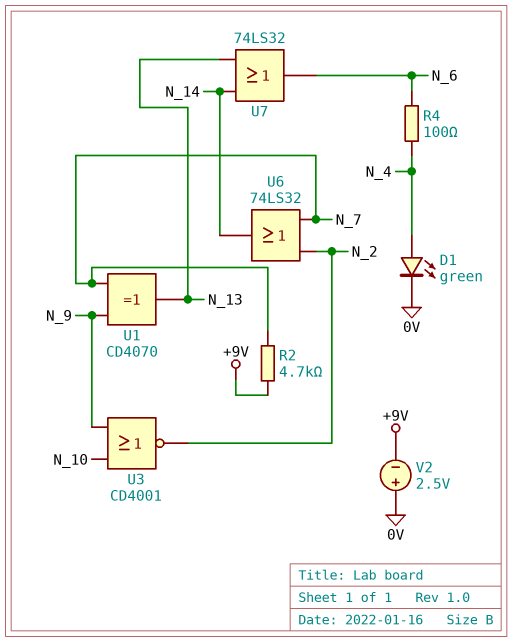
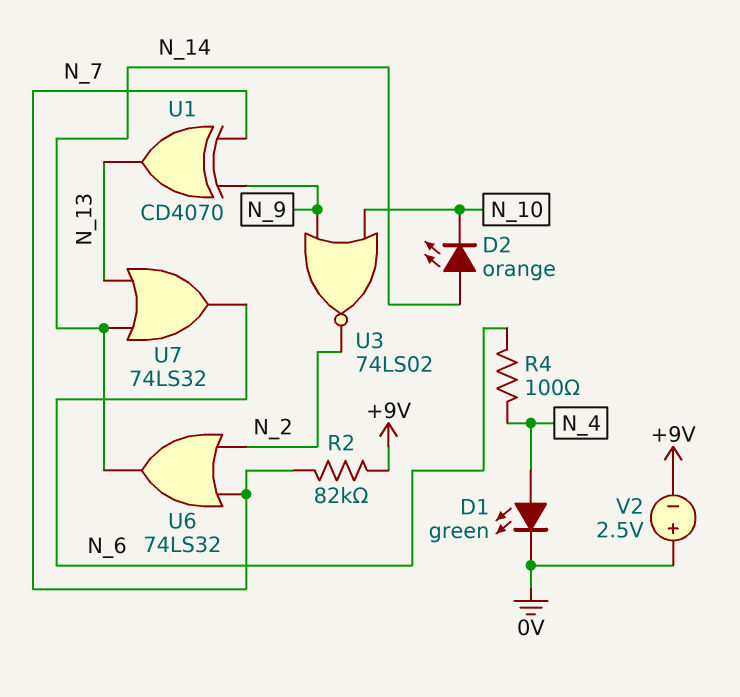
D2: none -> LED orange (A N_14, K N_10)
R2: 4.7k (+9V, N_7) -> 82k (+9V, N_7)
U3: NOR CD4001 (in N_9, in N_10, out N_2) -> NOR 74LS02 (in N_9, in N_10, out N_2)

